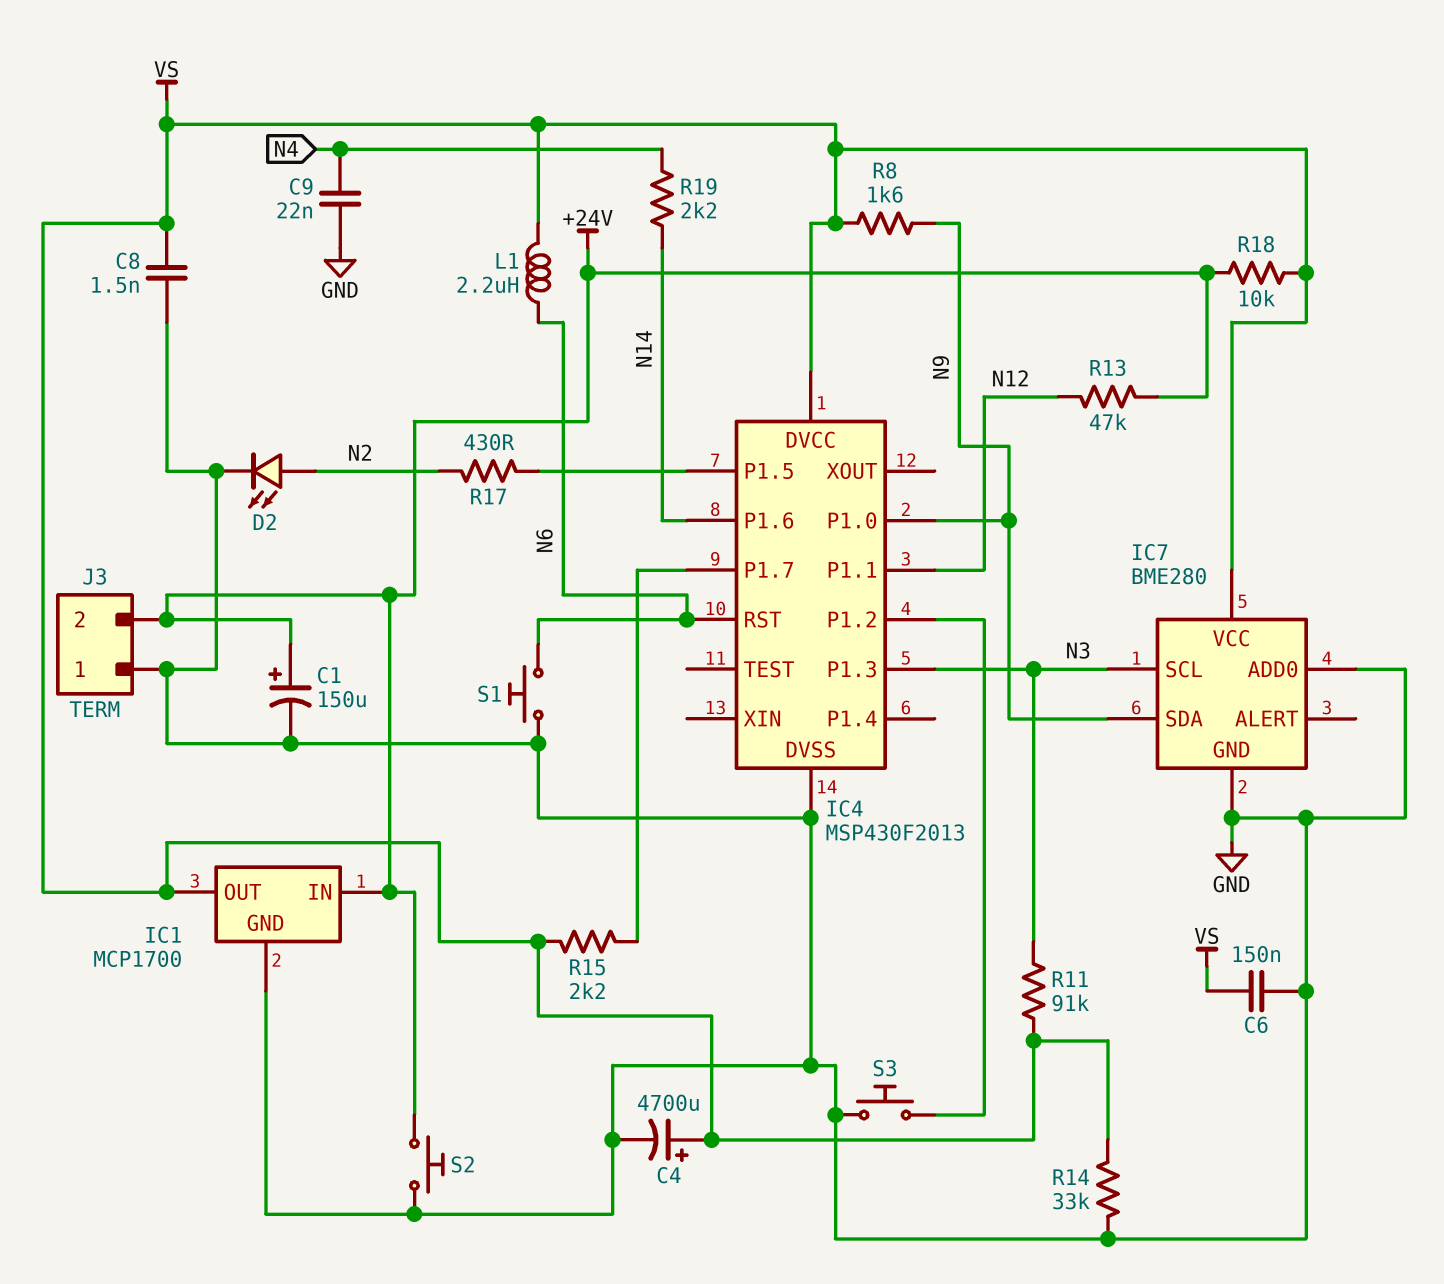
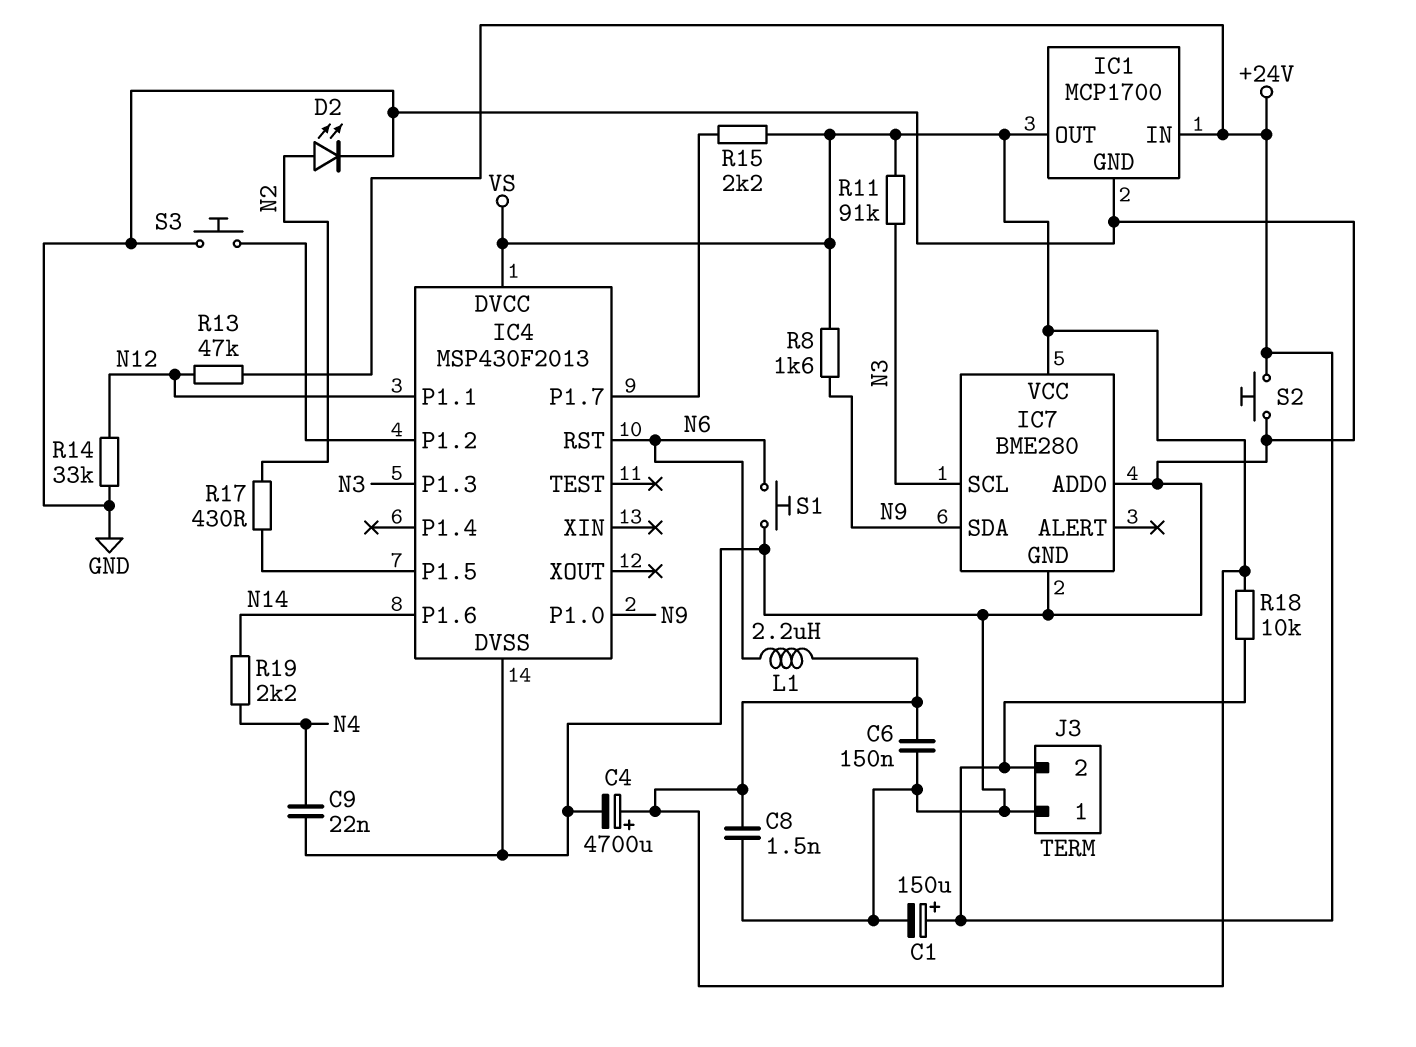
R14: 33k (GND, VS) -> 33k (GND, N12)

